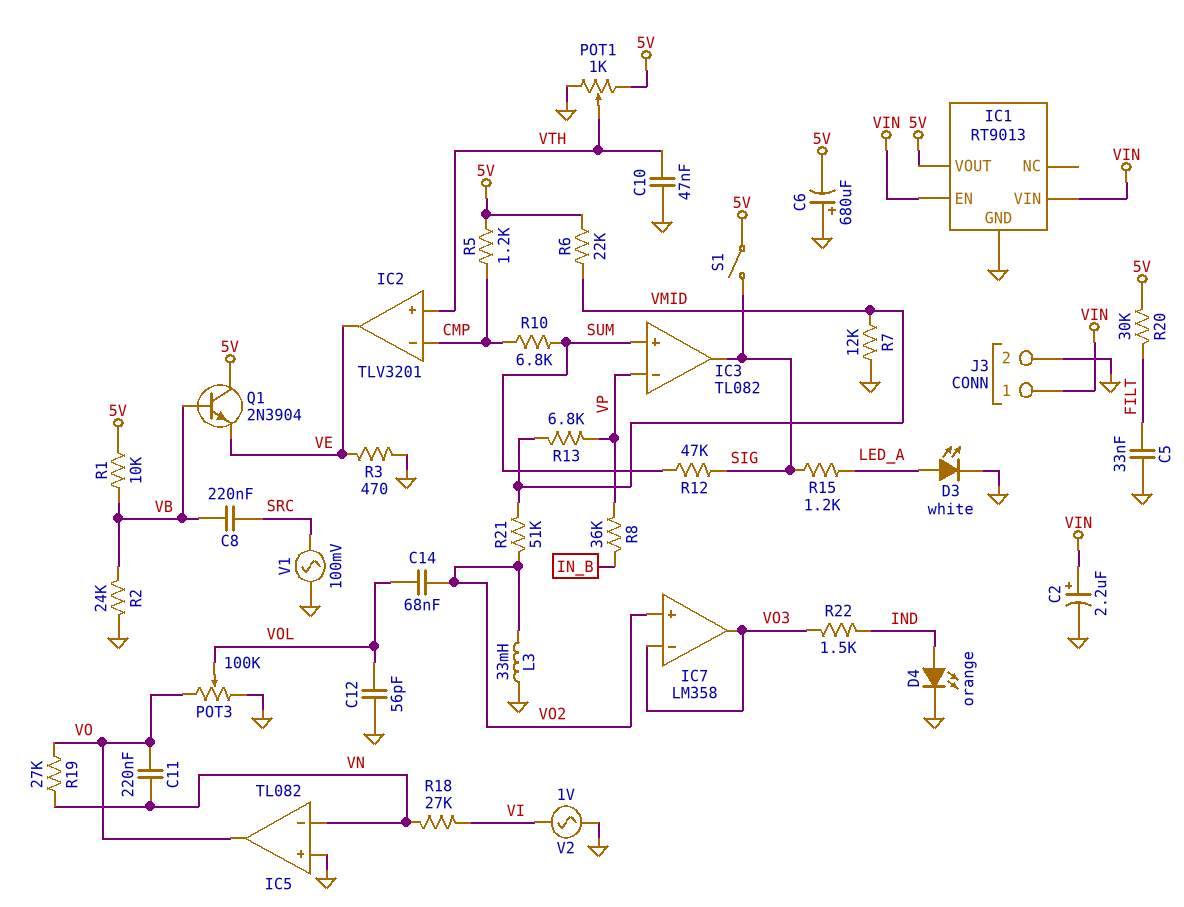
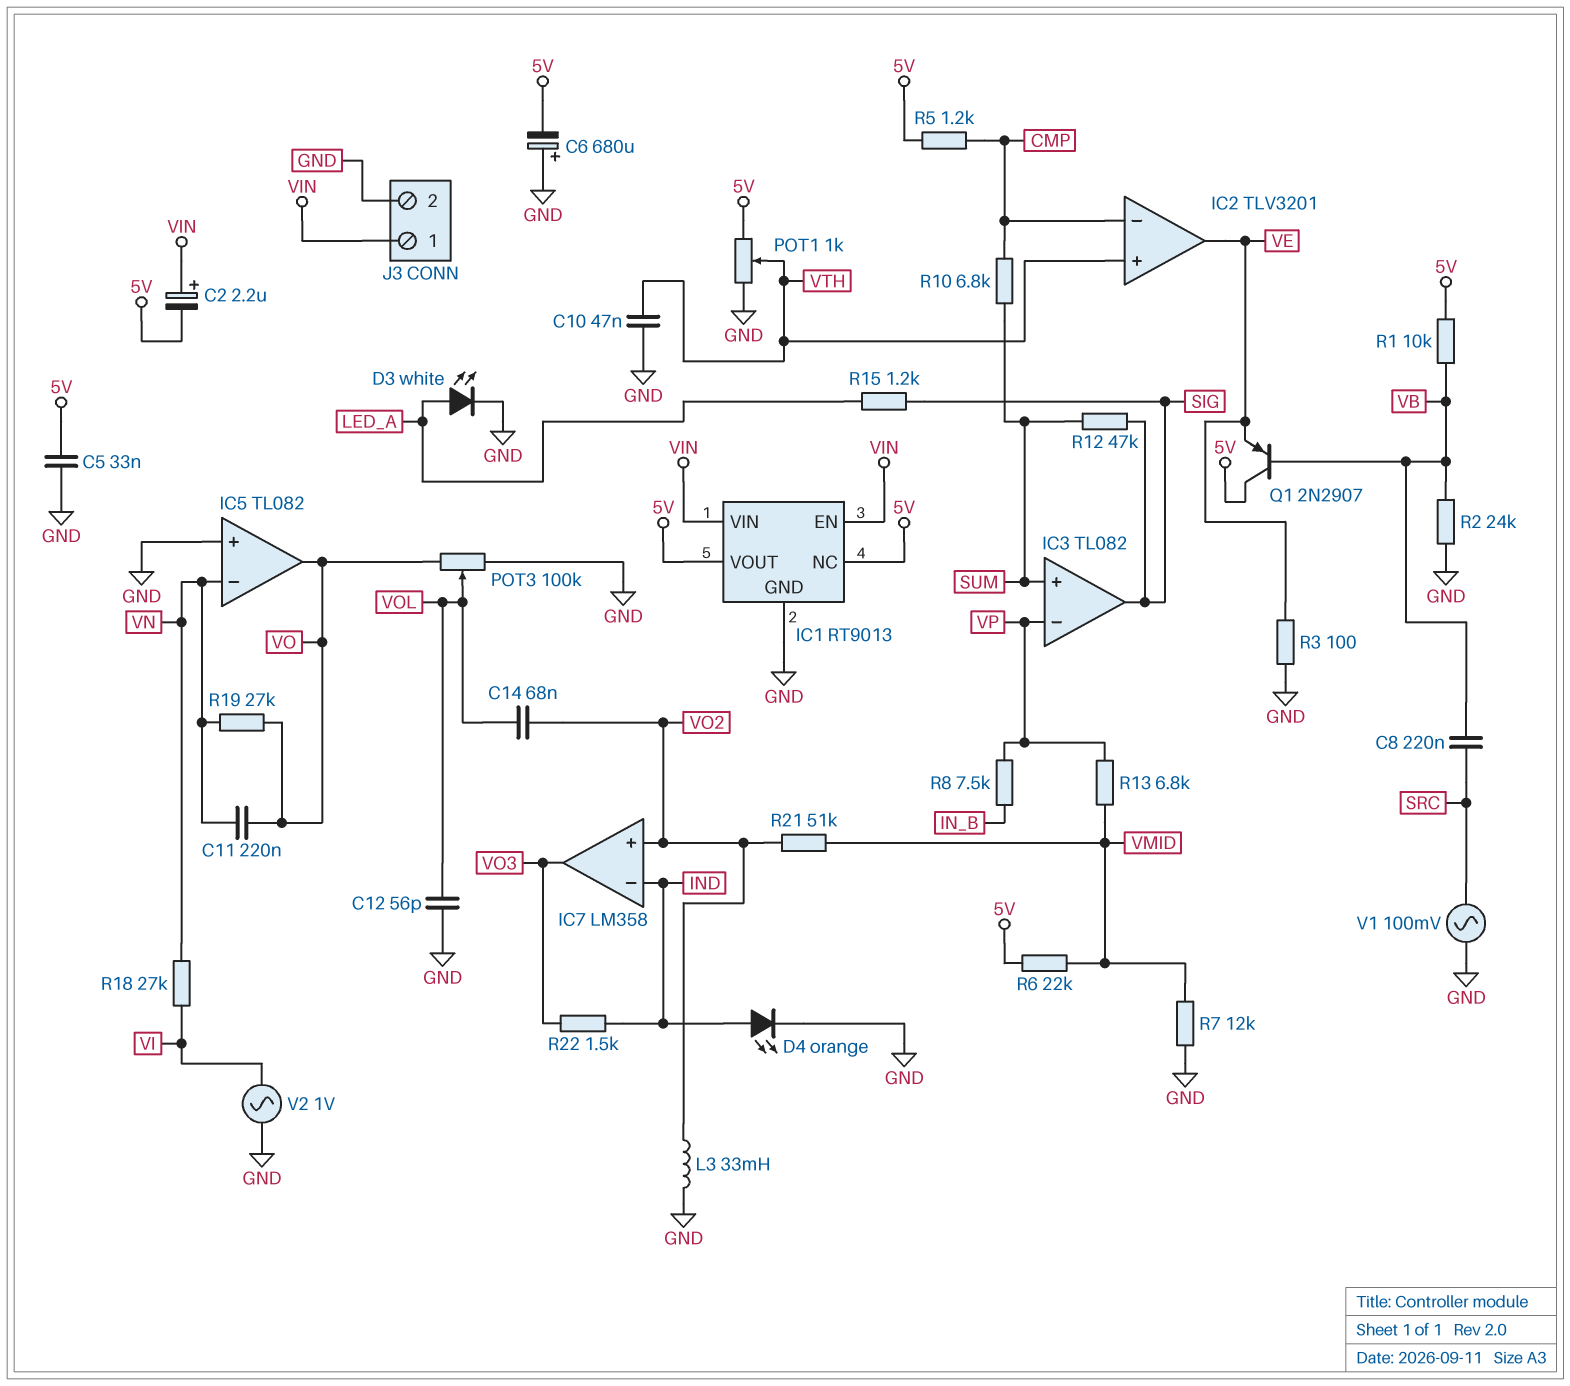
C2: 2.2uF (plus VIN, minus GND) -> 2.2uF (plus VIN, minus 5V)
C5: 33nF (FILT, GND) -> 33nF (5V, GND)
IC1 pin NC: none -> 5V
IC7 pin in-: VO3 -> IND
Q1: NPN 2N3904 (B VB, C 5V, E VE) -> PNP 2N2907 (B VB, C 5V, E VE)
R3: 470 (GND, VE) -> 100 (GND, VE)
R8: 36k (IN_B, VP) -> 7.5k (IN_B, VP)
R20: 30k (5V, FILT) -> none
S1: switch (5V, SIG) -> none

